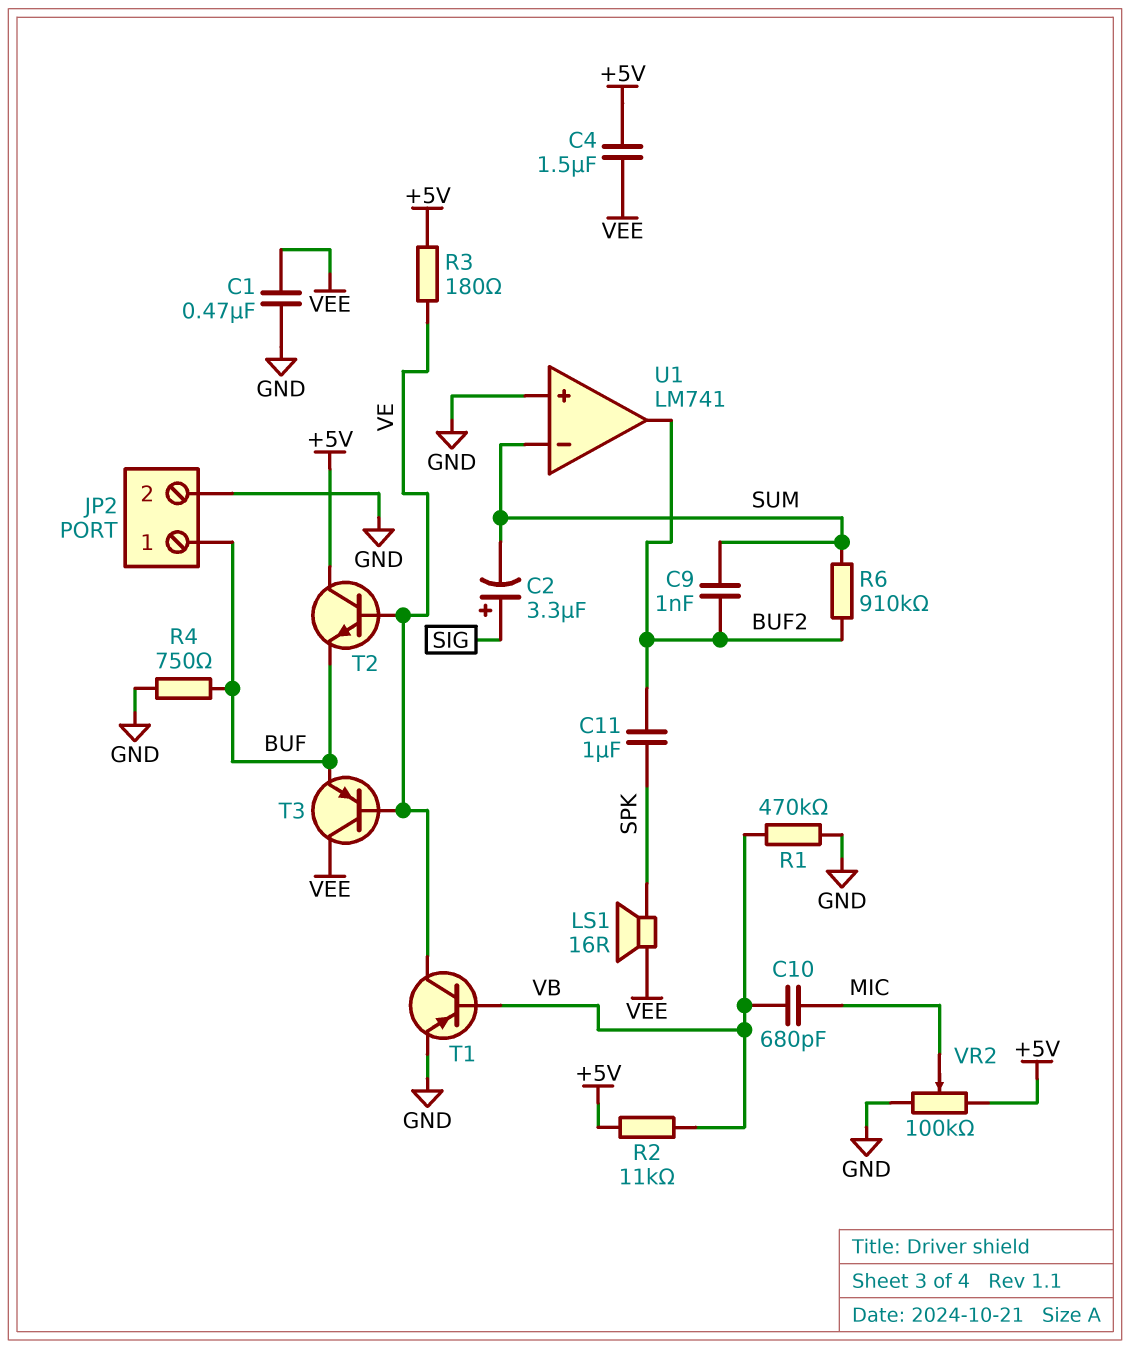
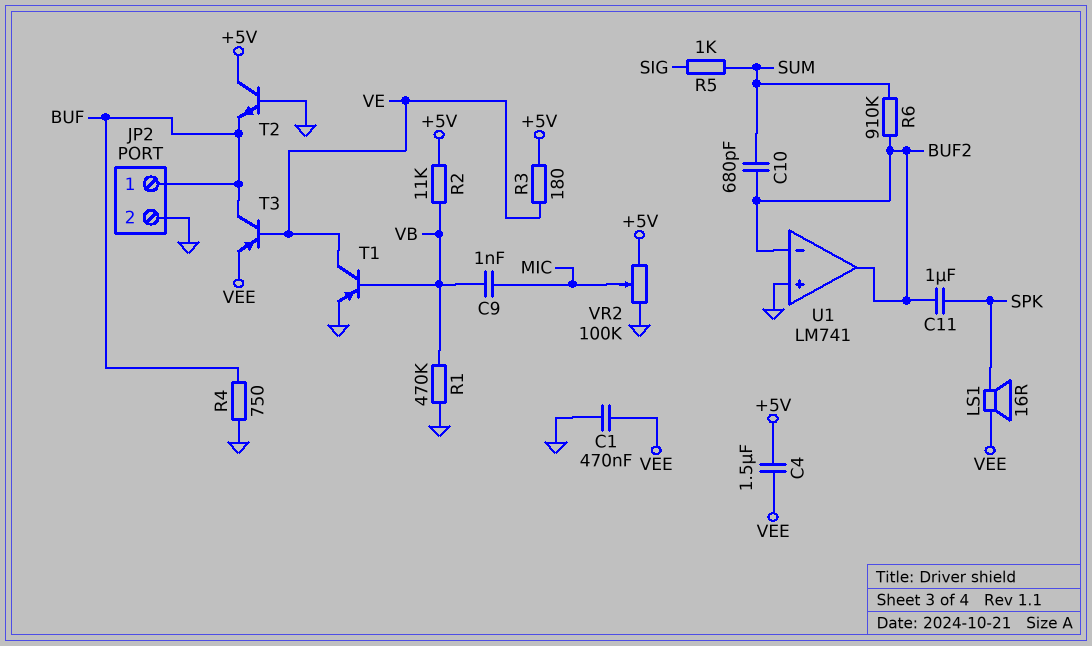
C2: 3.3uF (plus SIG, minus SUM) -> none
C9: 1nF (BUF2, SUM) -> 1nF (MIC, VB)
C10: 680pF (MIC, VB) -> 680pF (BUF2, SUM)
R5: none -> 1k (SIG, SUM)
T2: NPN (B VE, C +5V, E BUF) -> NPN (B GND, C +5V, E BUF)
T3: PNP (B VE, C VEE, E BUF) -> PNP (B VE, C BUF, E VEE)
U1 pin in-: SUM -> BUF2

